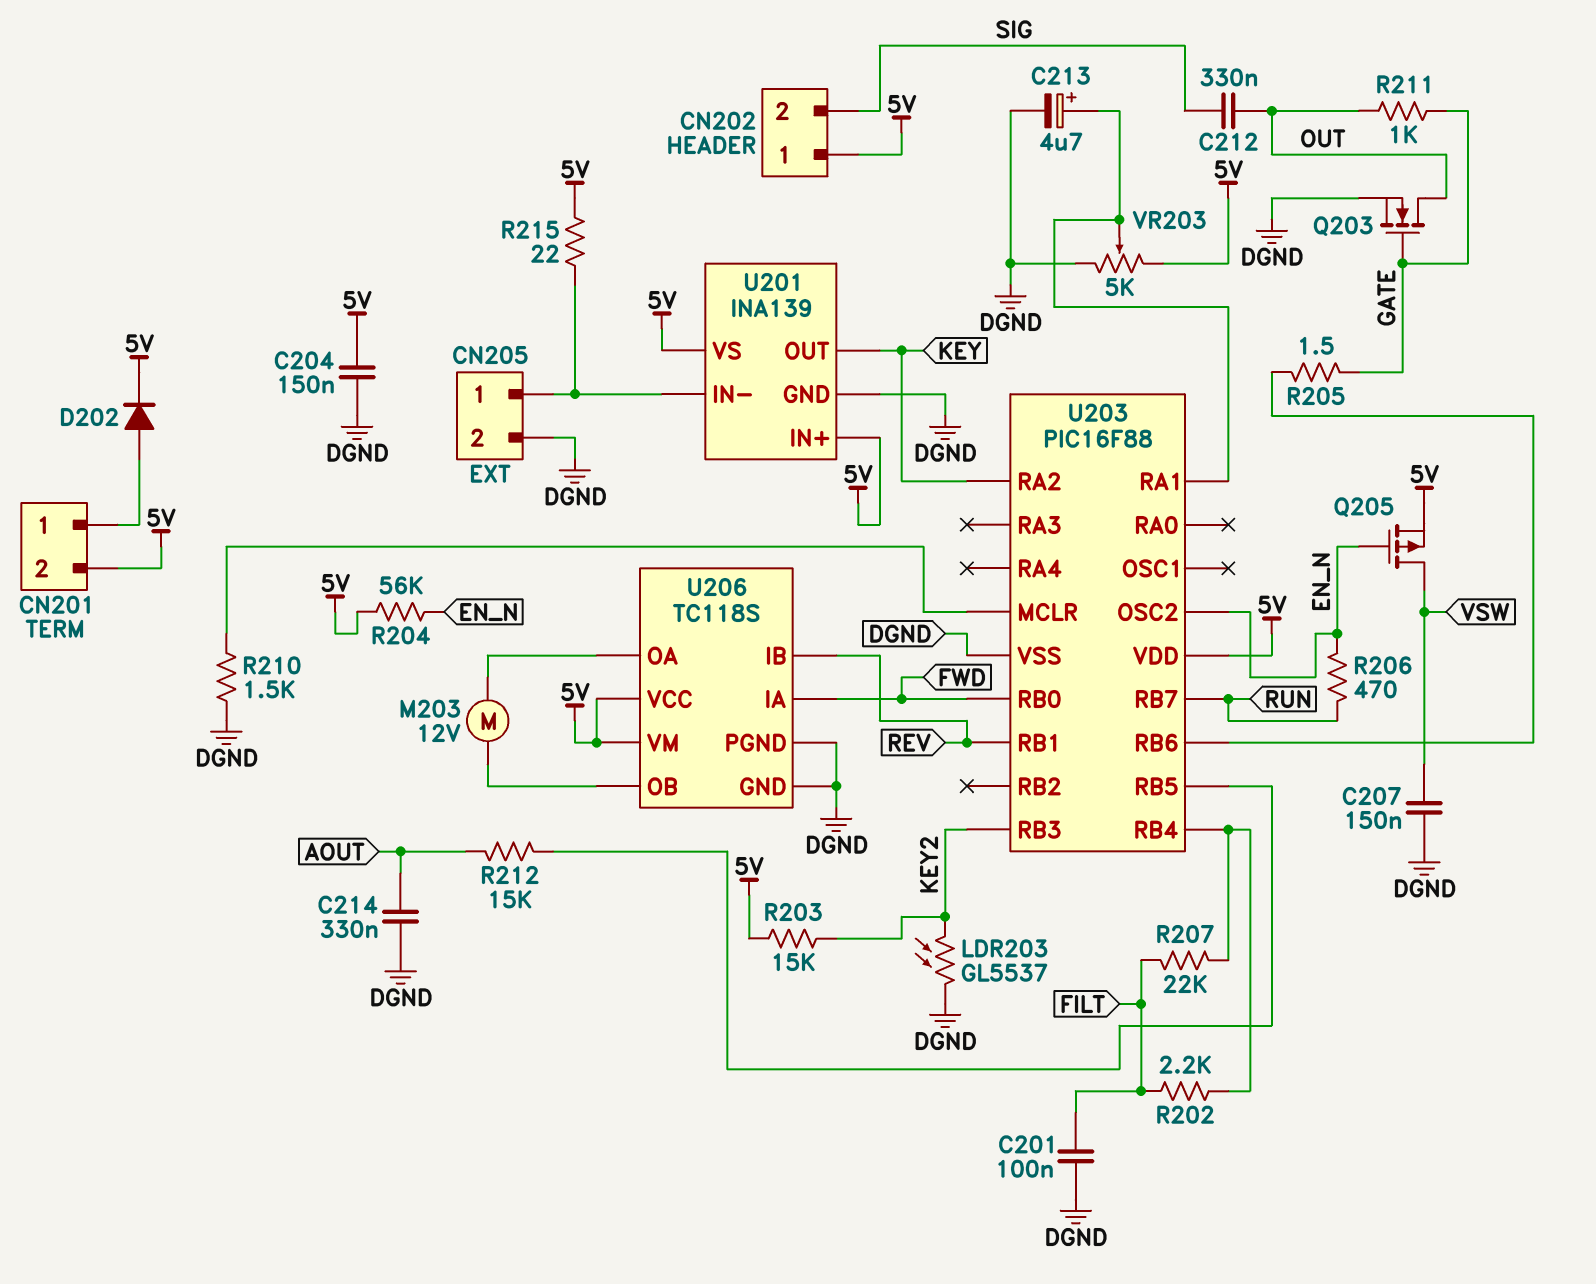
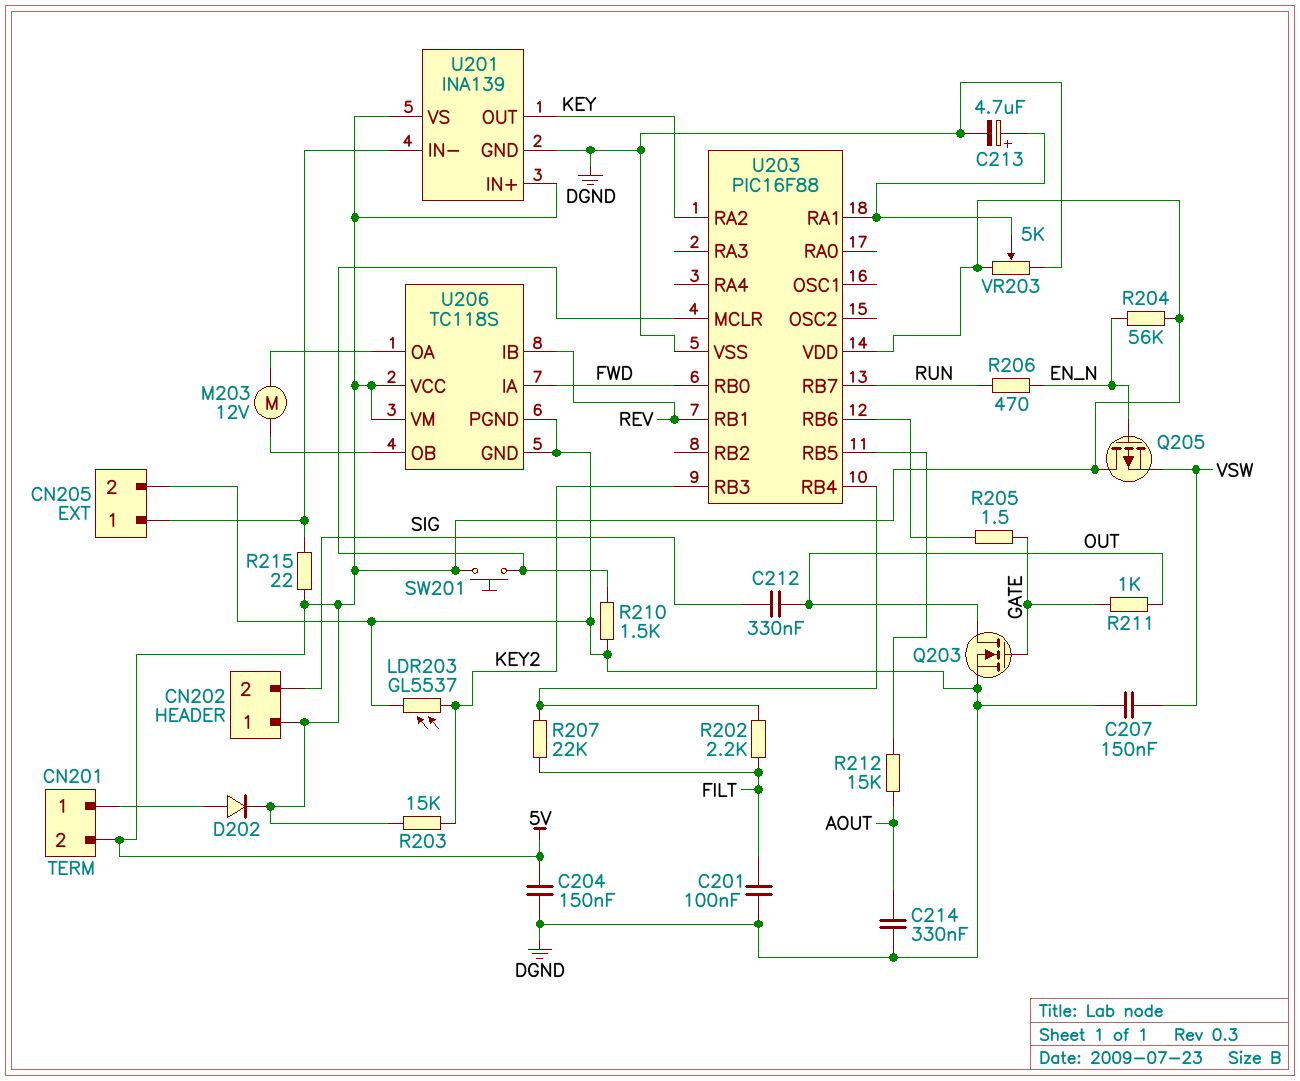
Q205: PMOS (G EN_N, D VSW, S 5V) -> PMOS (G EN_N, D 5V, S VSW)
SW201: none -> button (5V, U203/MCLR)
U203 pin OSC2: EN_N -> none

